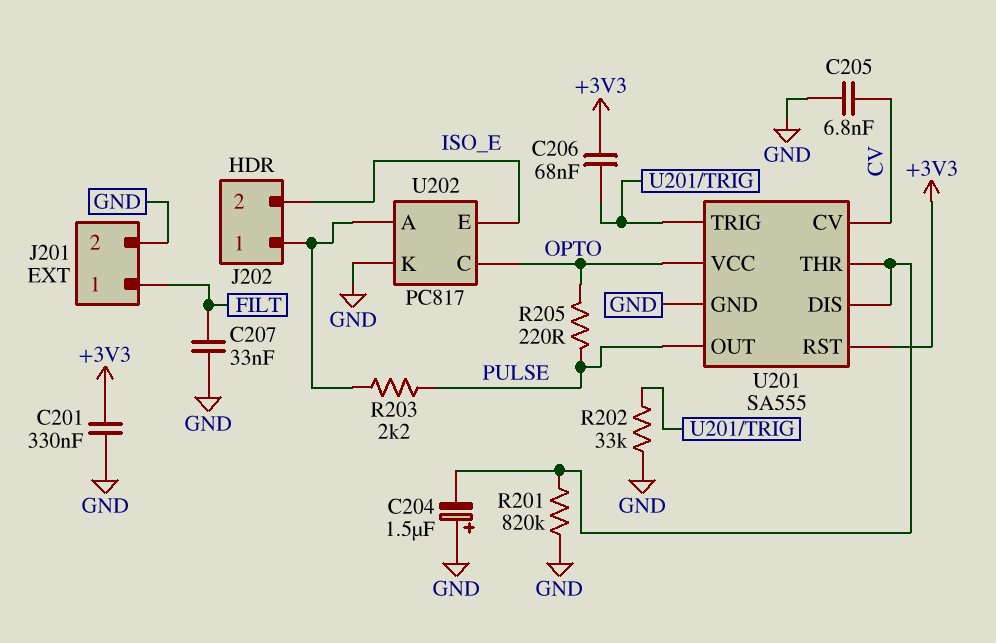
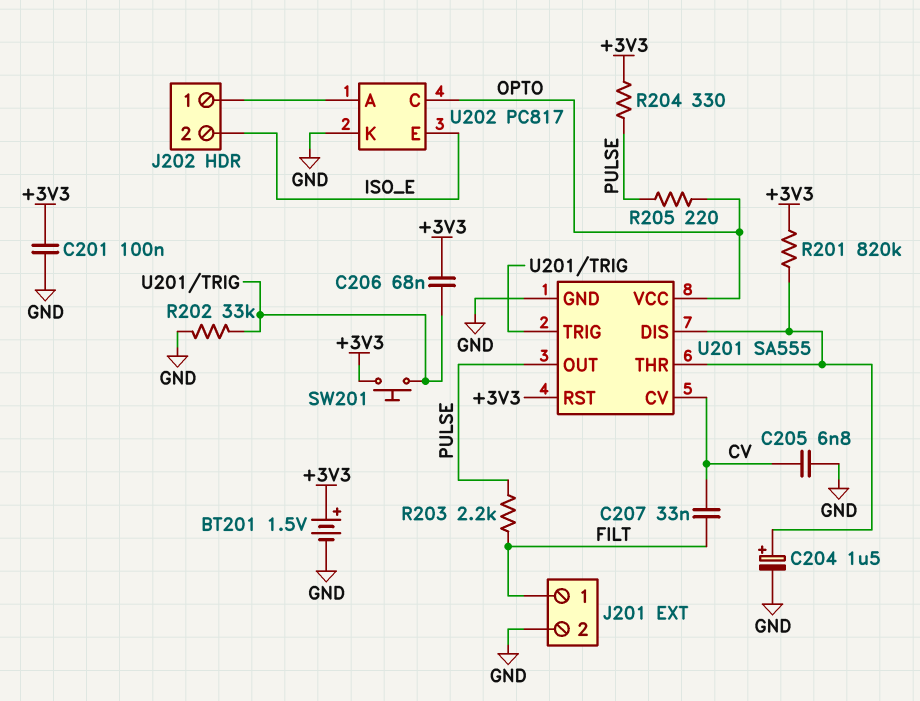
BT201: none -> 1.5V (plus +3V3, minus GND)
C201: 330nF (+3V3, GND) -> 100nF (+3V3, GND)
C204: 1.5uF (plus GND, minus U201/DIS) -> 1.5uF (plus U201/DIS, minus GND)
C207: 33nF (FILT, GND) -> 33nF (CV, FILT)
R201: 820k (GND, U201/DIS) -> 820k (+3V3, U201/DIS)
R203: 2.2k (J202/1, PULSE) -> 2.2k (FILT, PULSE)
R204: none -> 330 (+3V3, PULSE)
SW201: none -> button (+3V3, U201/TRIG)

